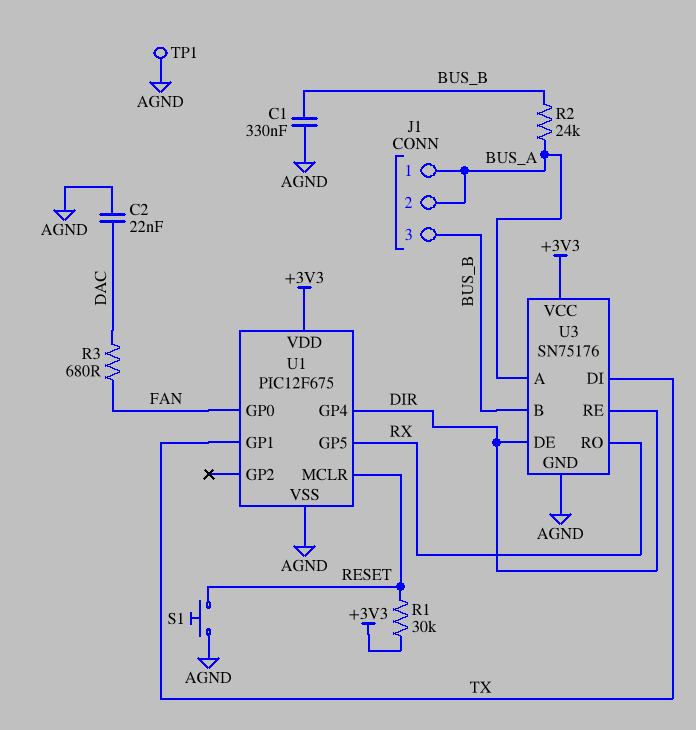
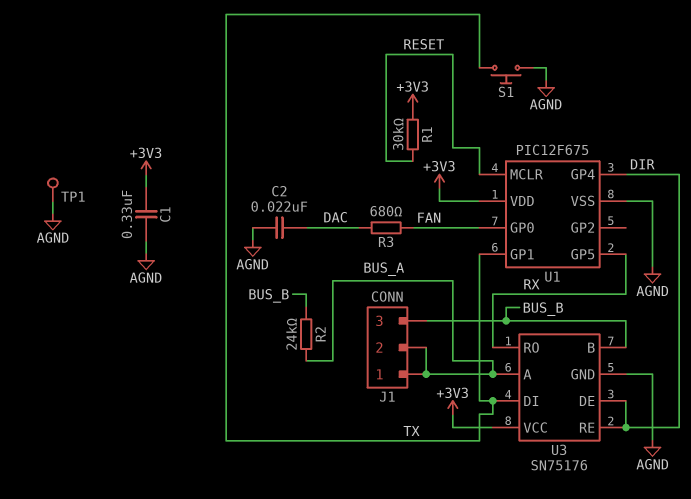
C1: 330nF (AGND, BUS_B) -> 330nF (+3V3, AGND)
S1: button (AGND, RESET) -> button (AGND, TX)

